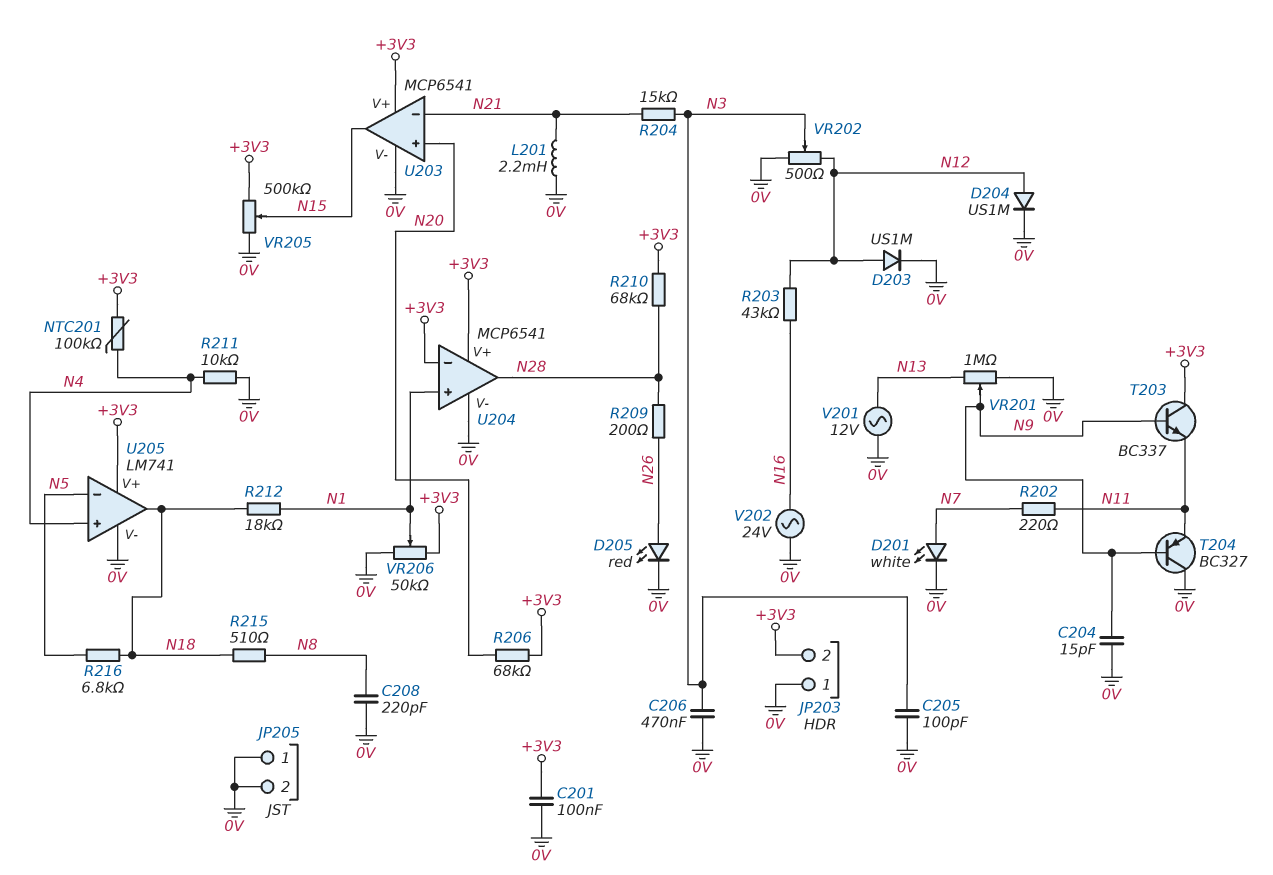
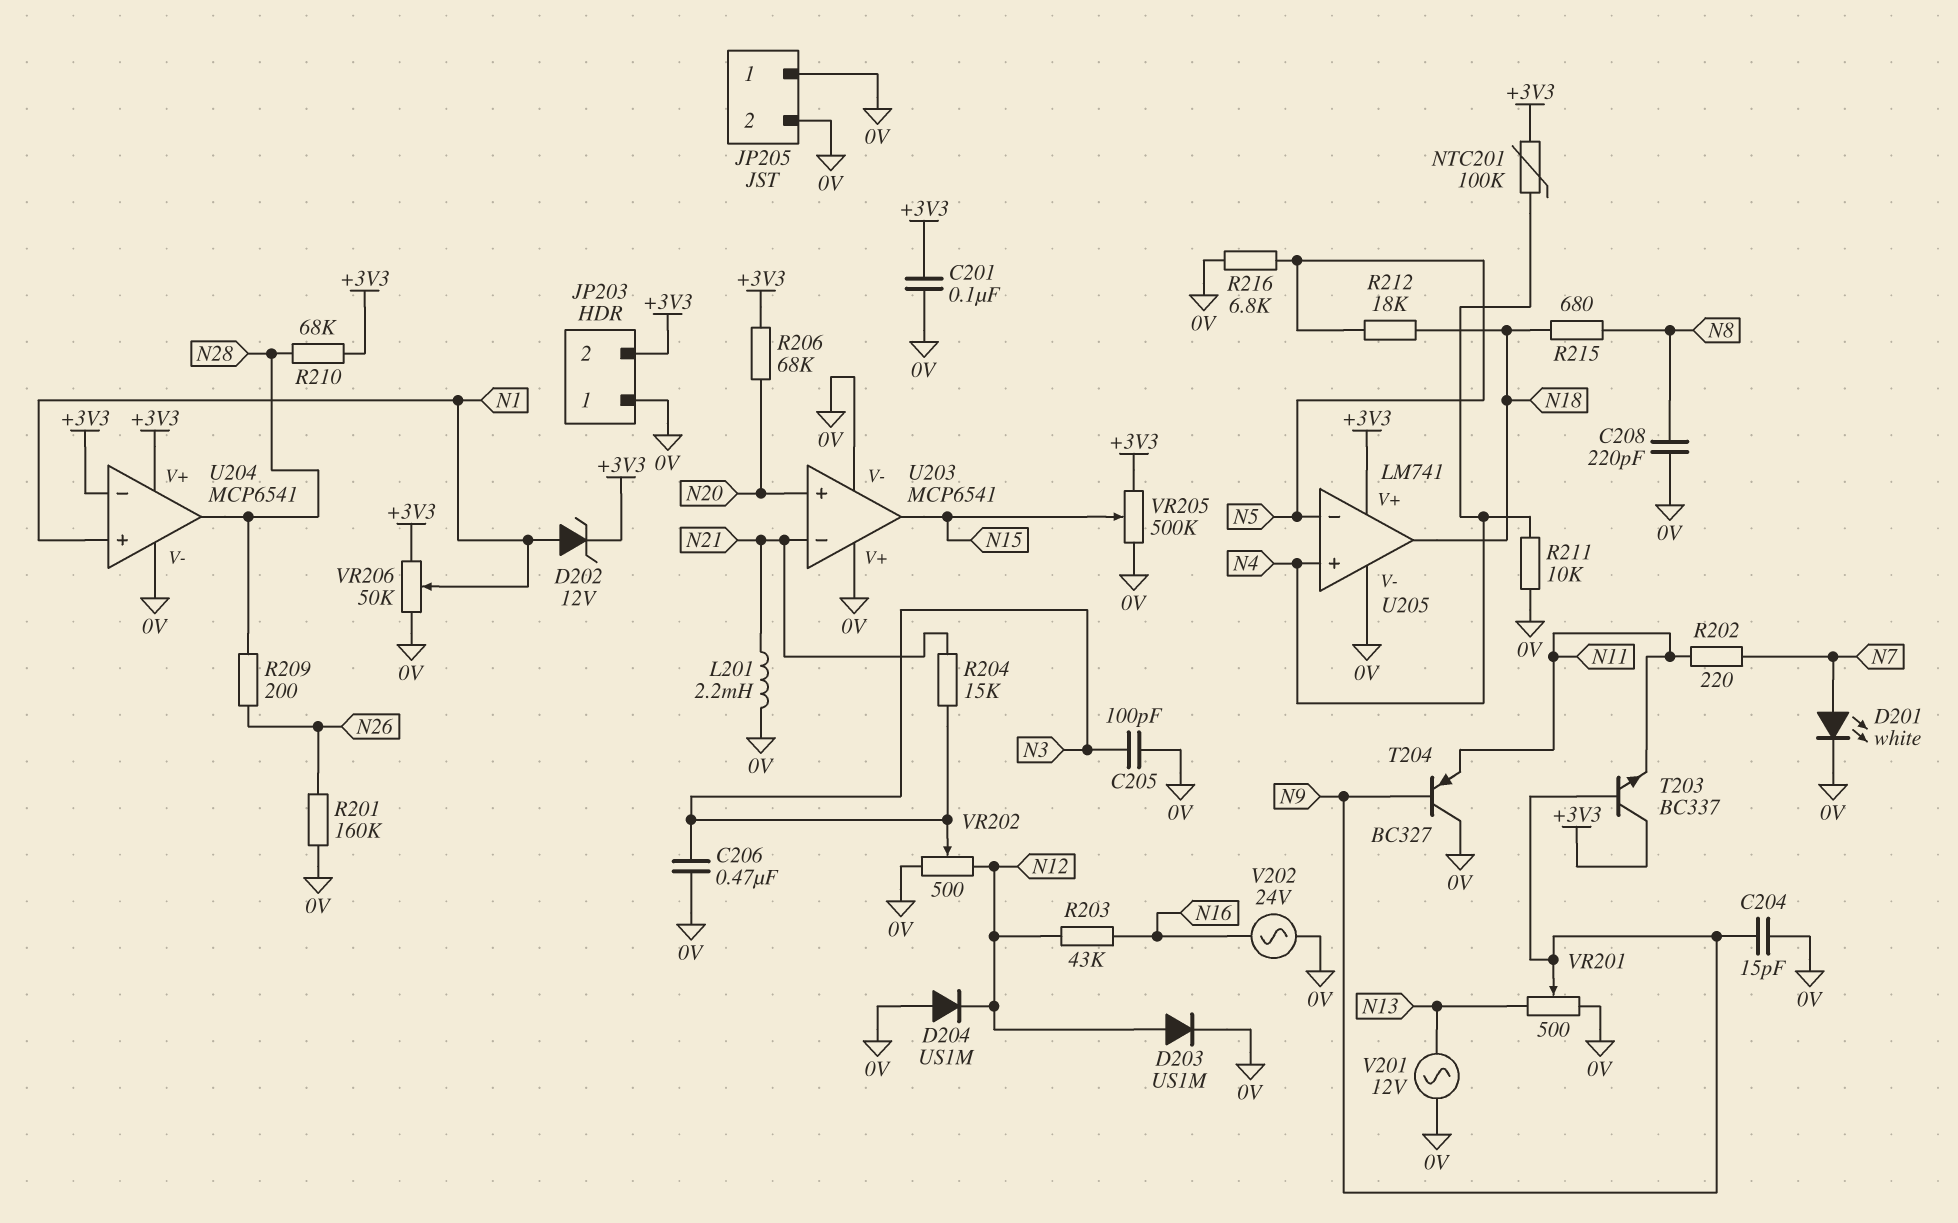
D202: none -> zener 12V (A N1, K +3V3)
D204: diode US1M (A N12, K 0V) -> diode US1M (A 0V, K N12)
D205: LED red (A N26, K 0V) -> none
R201: none -> 160k (0V, N26)
R212: 18k (N1, N18) -> 18k (N5, N18)
R215: 510 (N8, N18) -> 680 (N8, N18)
R216: 6.8k (N5, N18) -> 6.8k (0V, N5)
U203 pin V+: +3V3 -> 0V
VR201: 1M (0V, N13, wiper N9) -> 500 (0V, N13, wiper N9)

